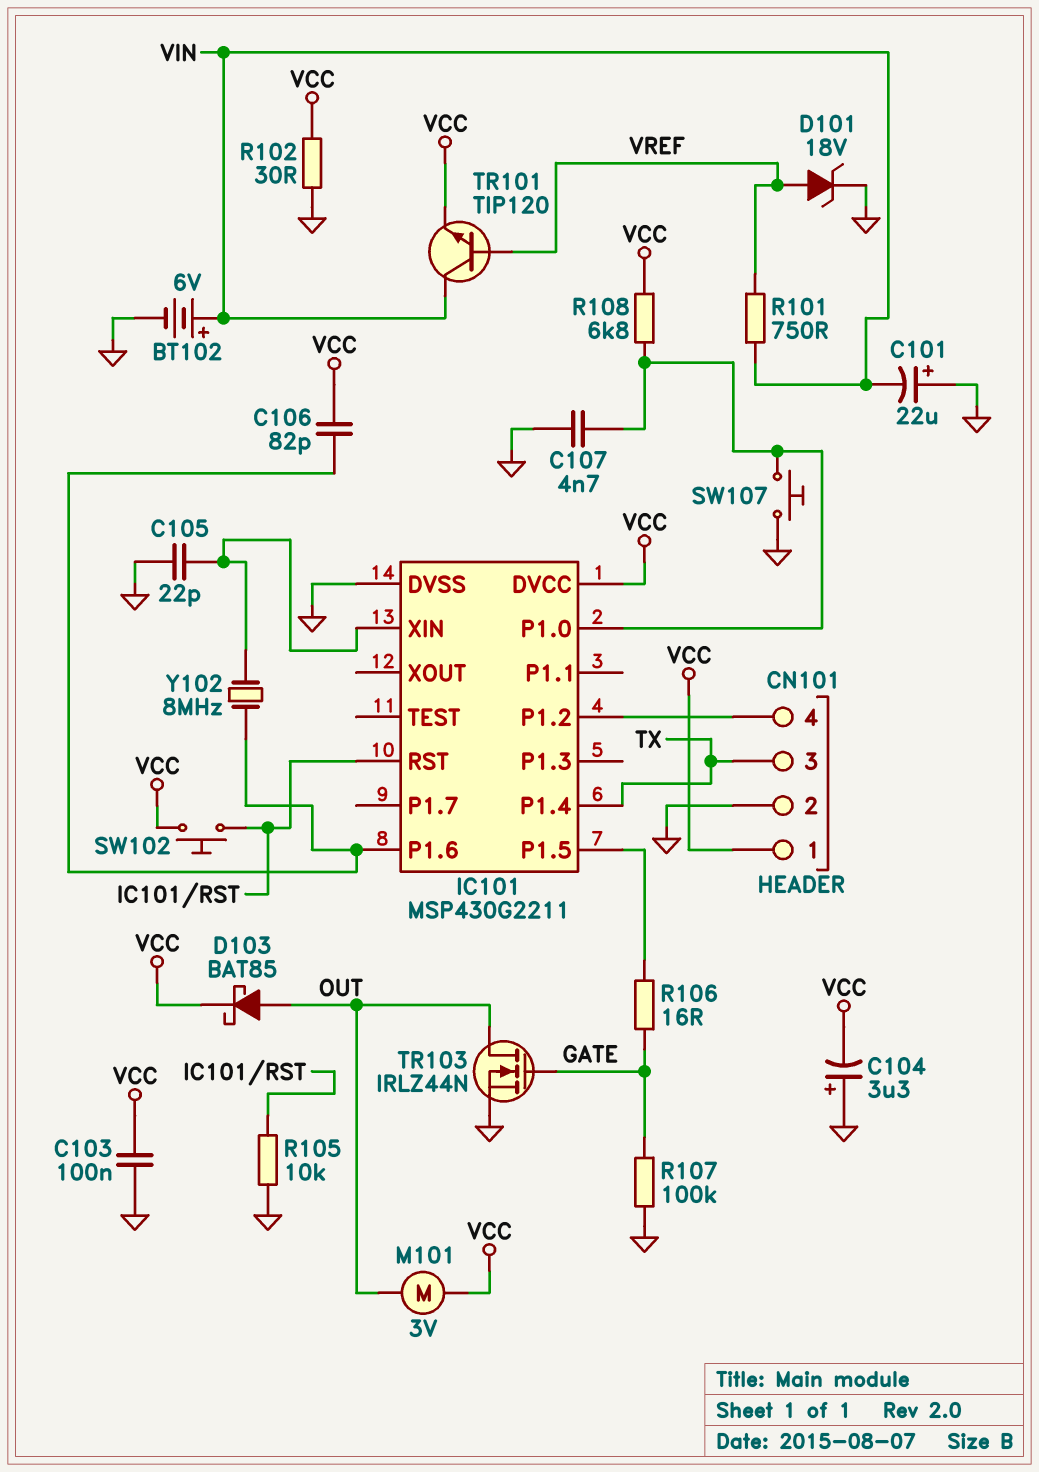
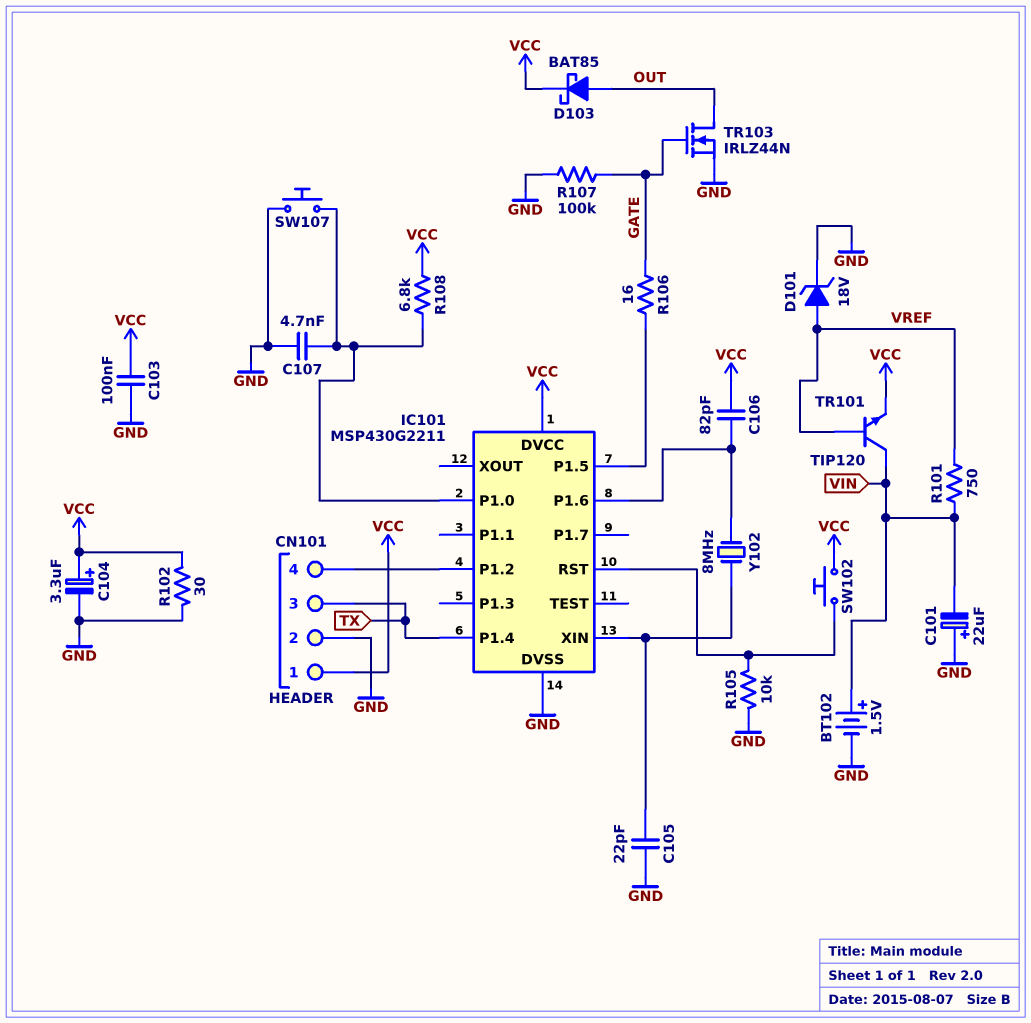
BT102: 6V (plus VIN, minus GND) -> 1.5V (plus VIN, minus GND)
C104: 3.3uF (plus GND, minus VCC) -> 3.3uF (plus VCC, minus GND)
M101: motor 3V (OUT, VCC) -> none

